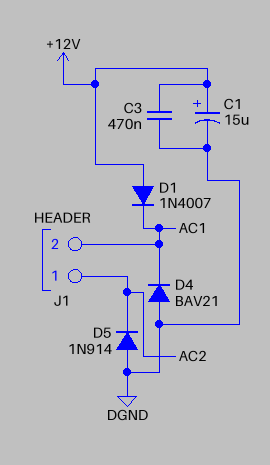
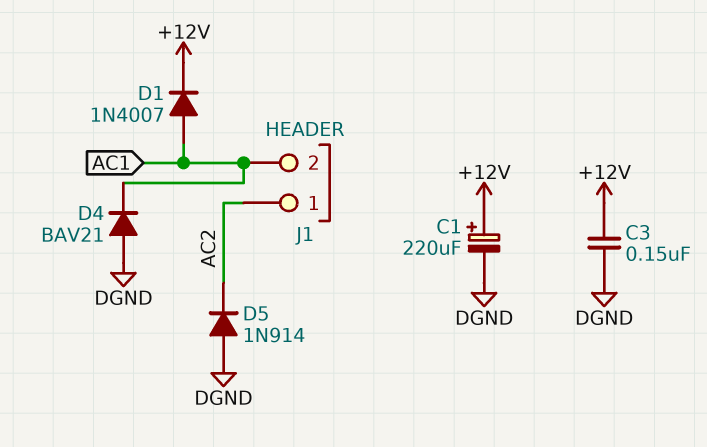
C1: 15uF (plus +12V, minus DGND) -> 220uF (plus +12V, minus DGND)
C3: 470nF (+12V, DGND) -> 150nF (+12V, DGND)
D1: diode 1N4007 (A +12V, K AC1) -> diode 1N4007 (A AC1, K +12V)

